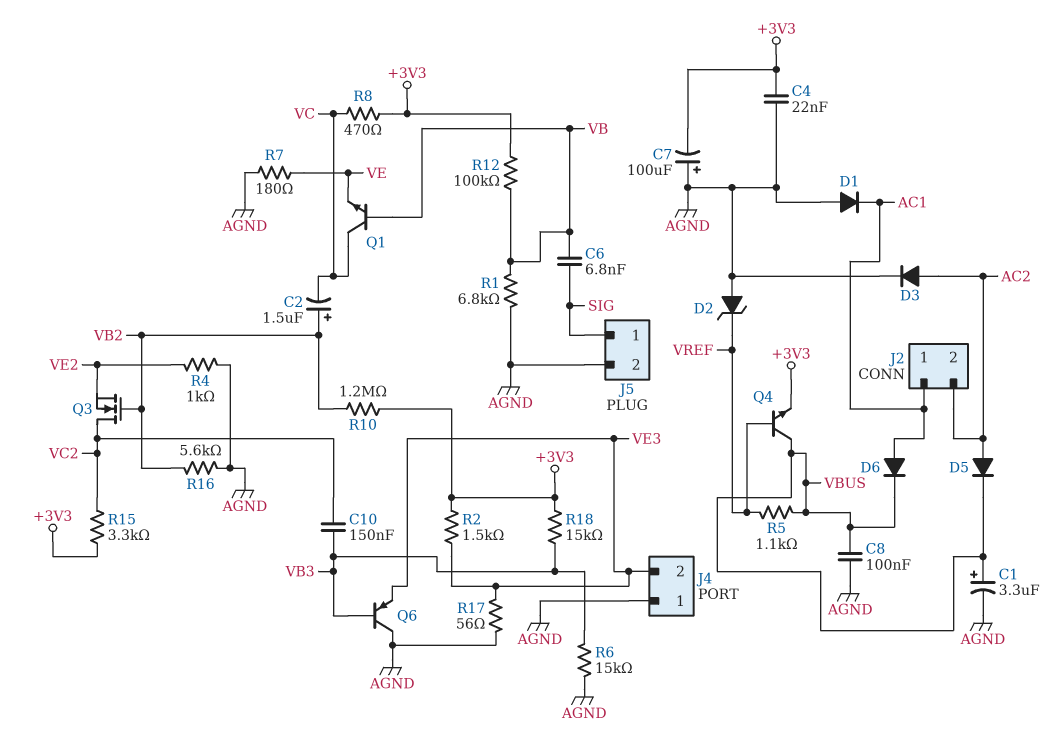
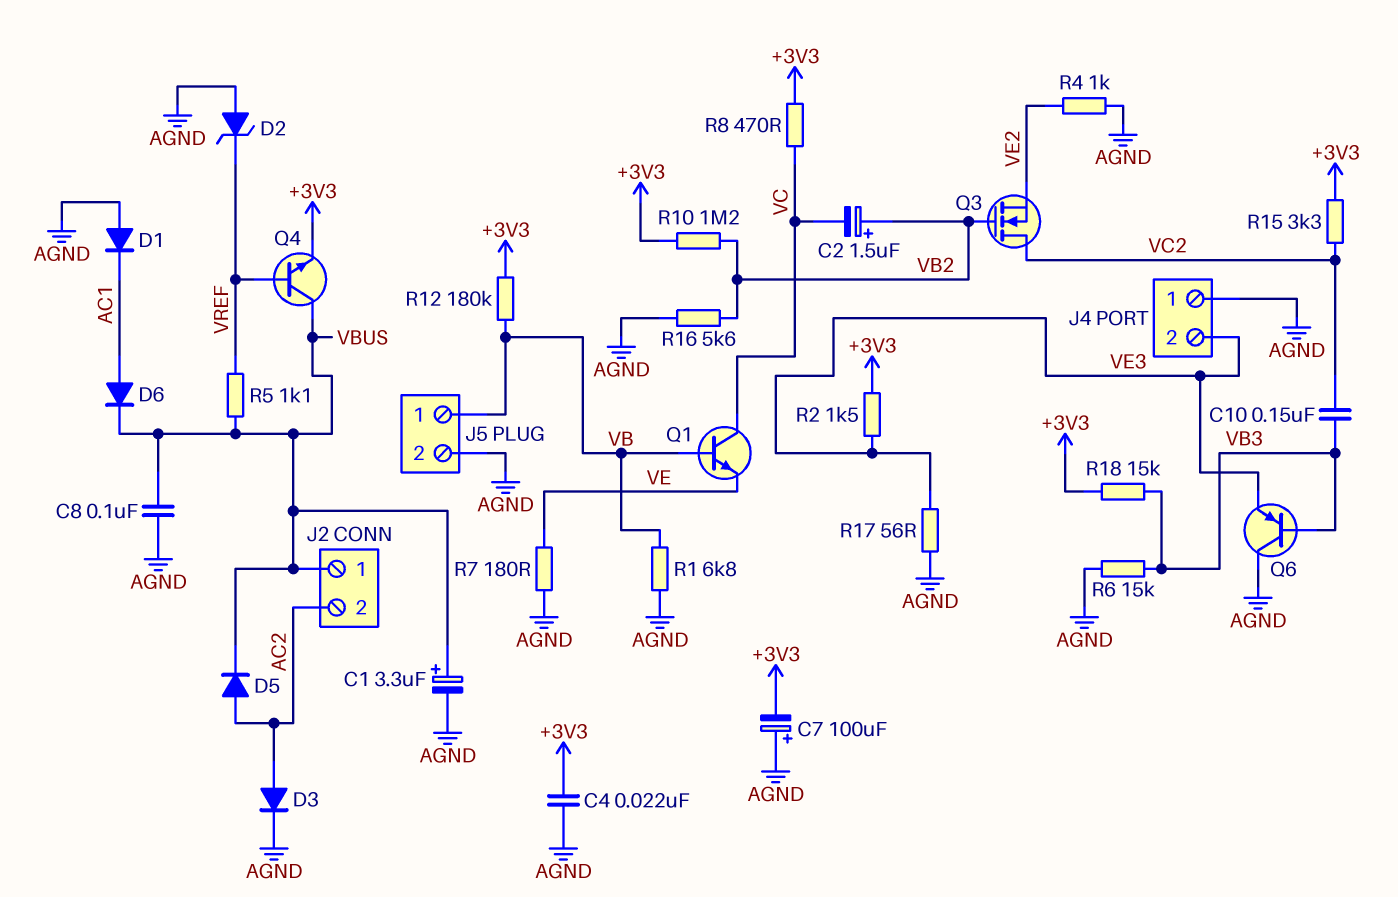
C6: 6.8nF (SIG, VB) -> none
J2 pin 1: AC1 -> VBUS
J5 pin 1: SIG -> VB
R12: 100k (+3V3, VB) -> 180k (+3V3, VB)

